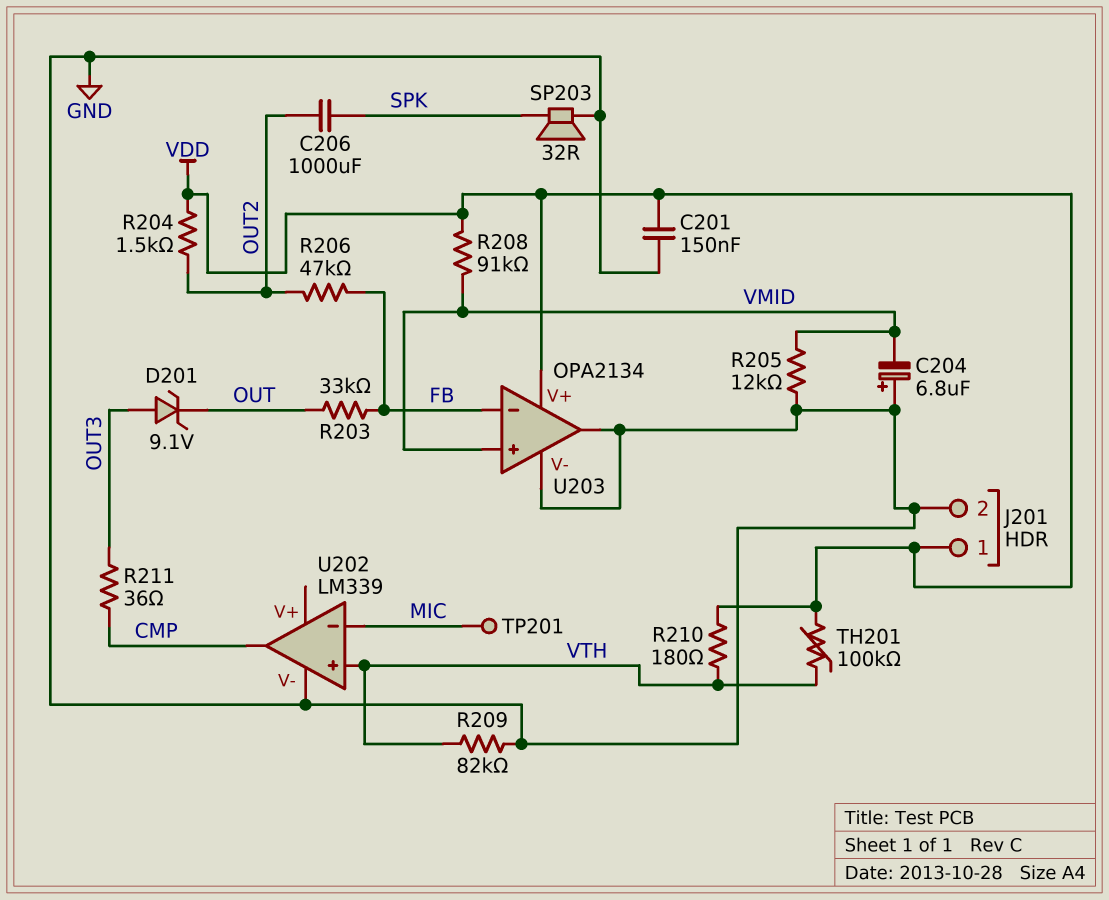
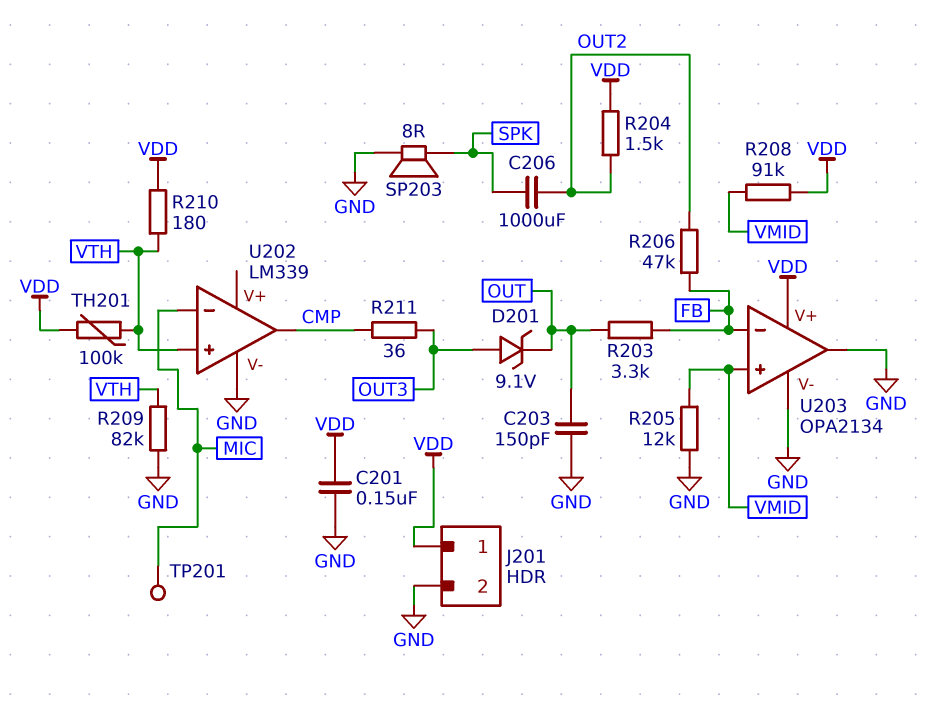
C203: none -> 150pF (GND, OUT)
C204: 6.8uF (plus GND, minus VMID) -> none
R203: 33k (FB, OUT) -> 3.3k (FB, OUT)
SP203: speaker 32R (GND, SPK) -> speaker 8R (GND, SPK)

